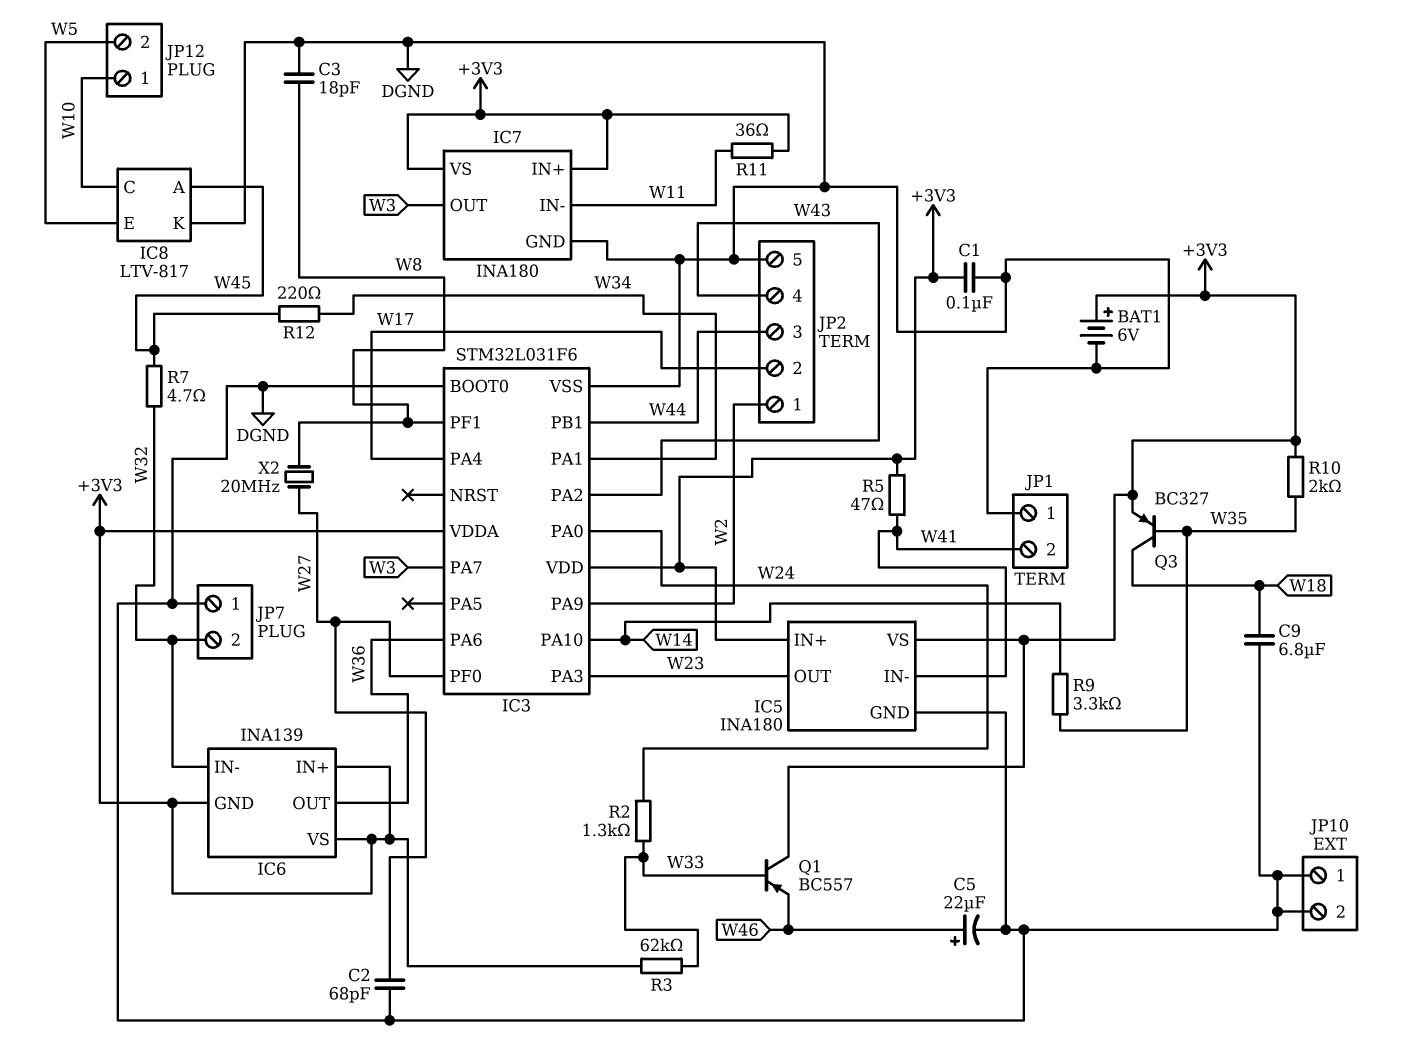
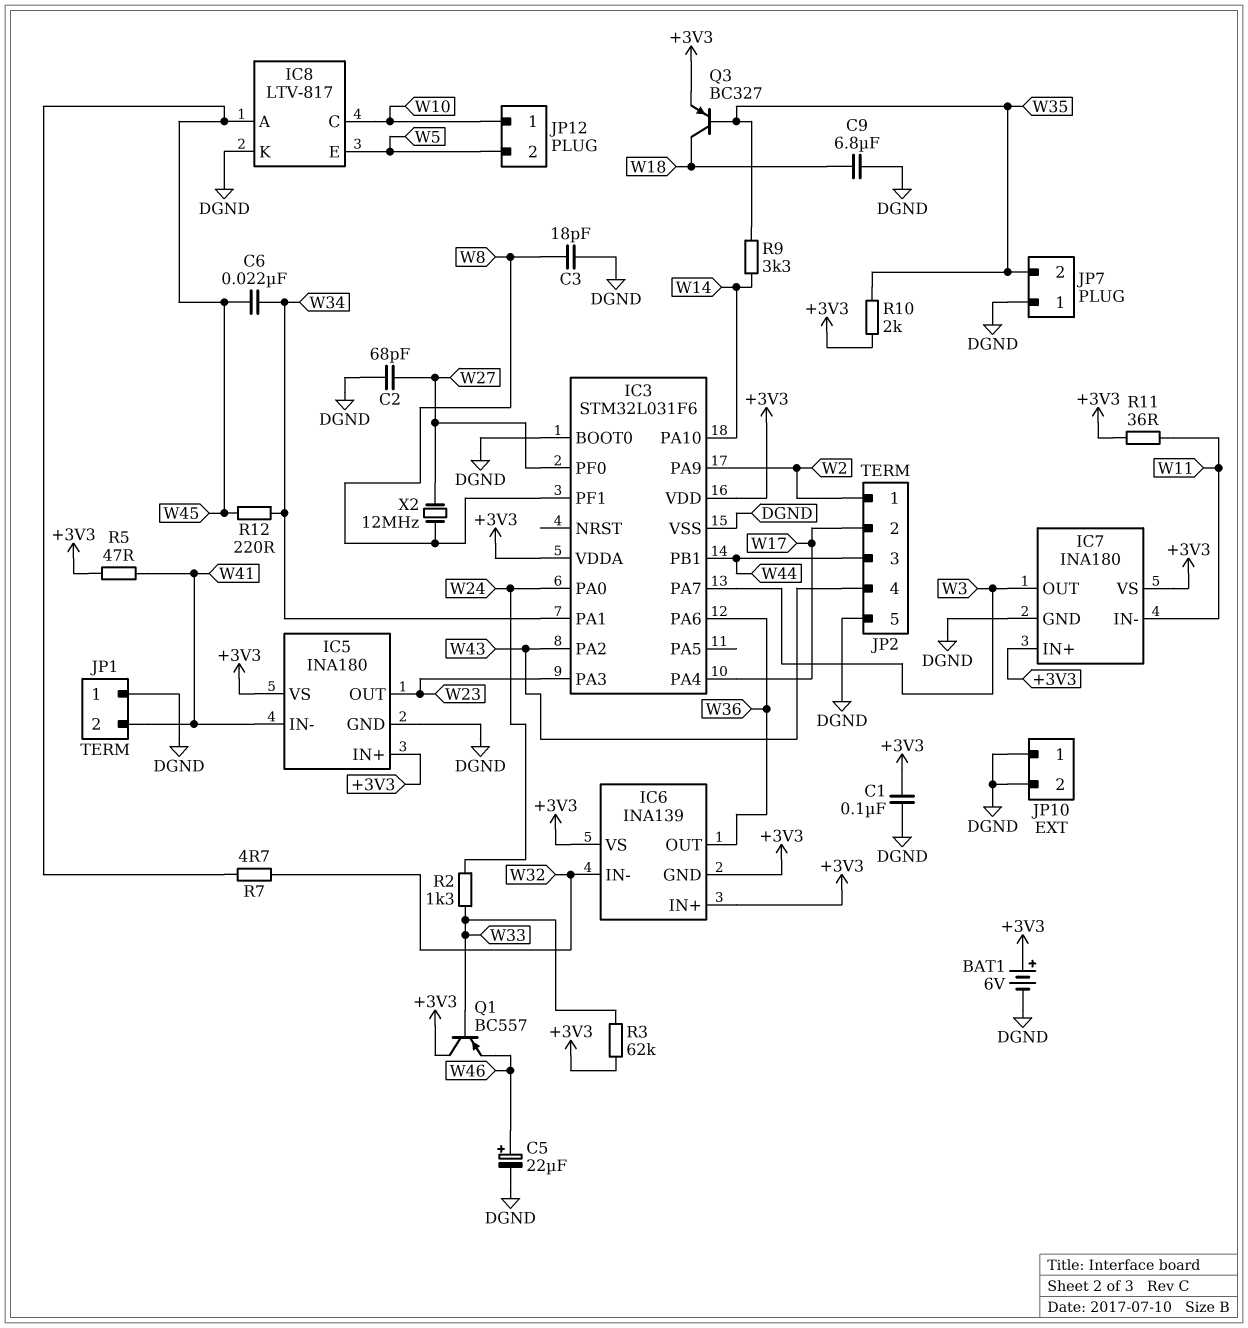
C6: none -> 22nF (W34, W45)
JP7 pin 2: W32 -> W35
X2: 20MHz (W8, W27) -> 12MHz (W8, W27)

